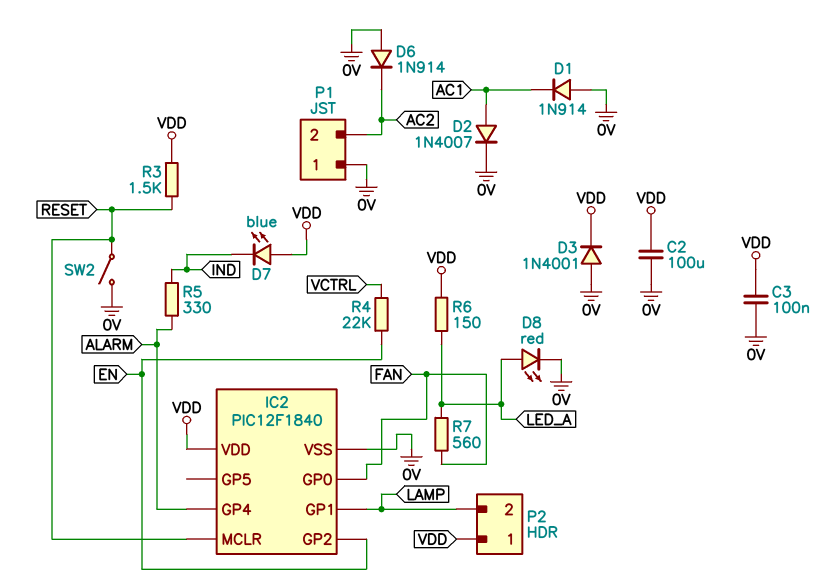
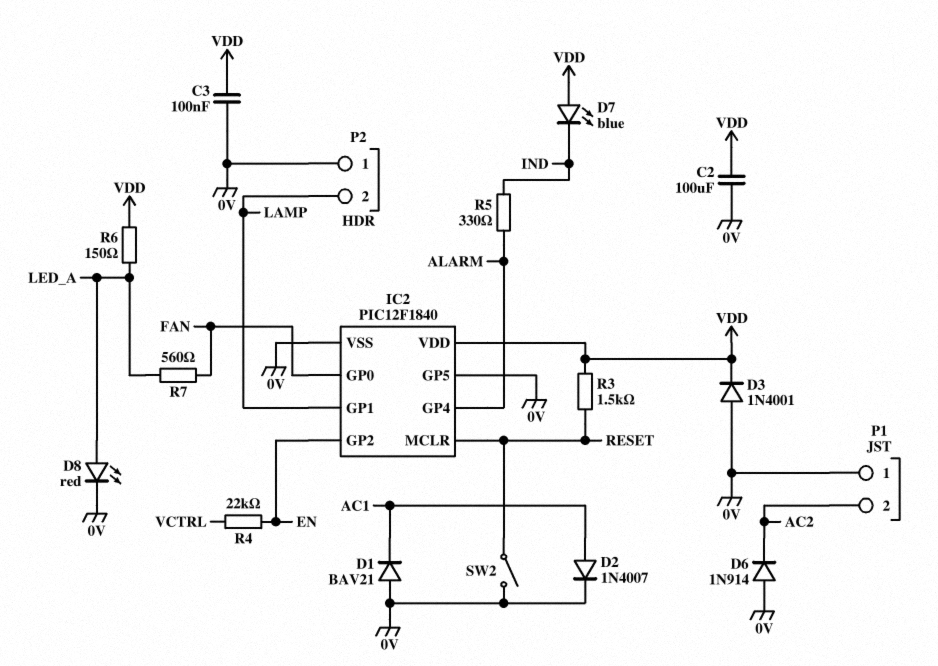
D1: diode 1N914 (A 0V, K AC1) -> diode BAV21 (A 0V, K AC1)
IC2 pin GP5: none -> 0V
P2 pin 1: VDD -> 0V

